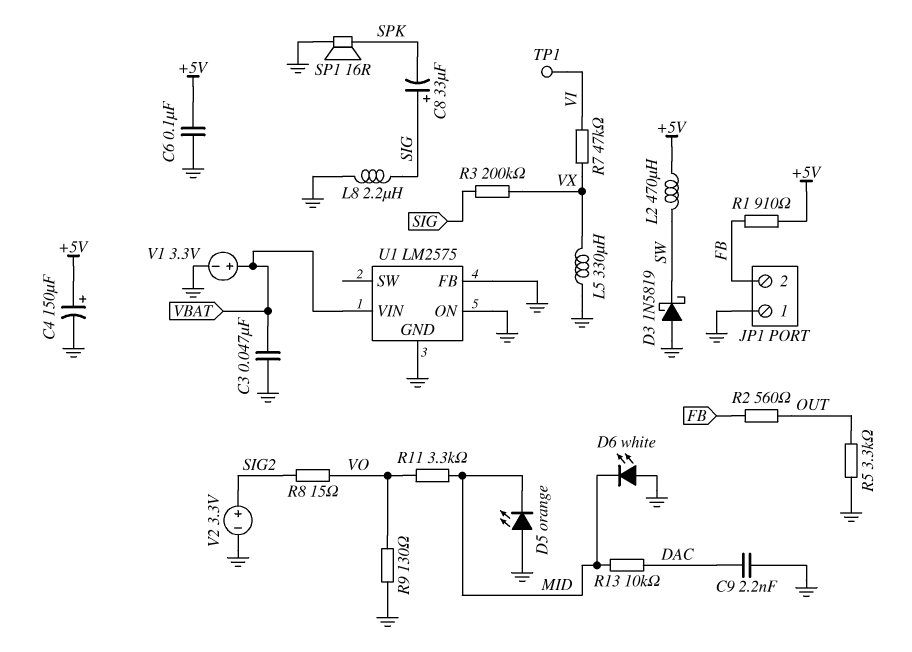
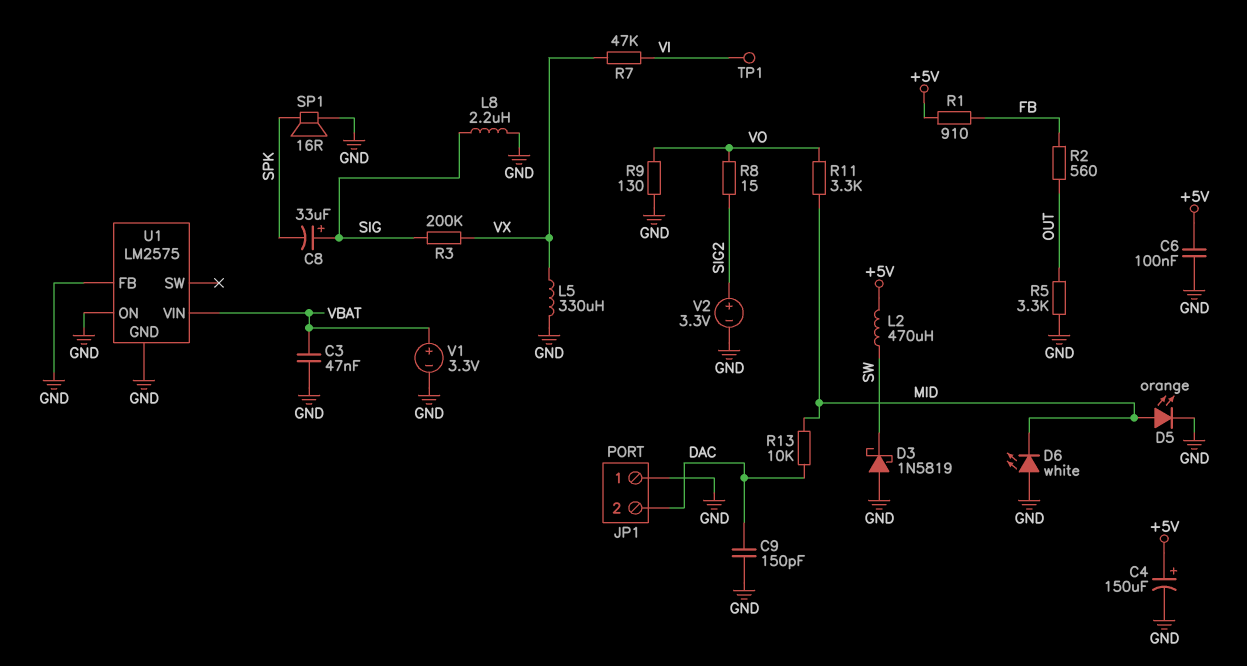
C9: 2.2nF (DAC, GND) -> 150pF (DAC, GND)
D5: LED orange (A GND, K MID) -> LED orange (A MID, K GND)
JP1 pin 2: FB -> DAC

